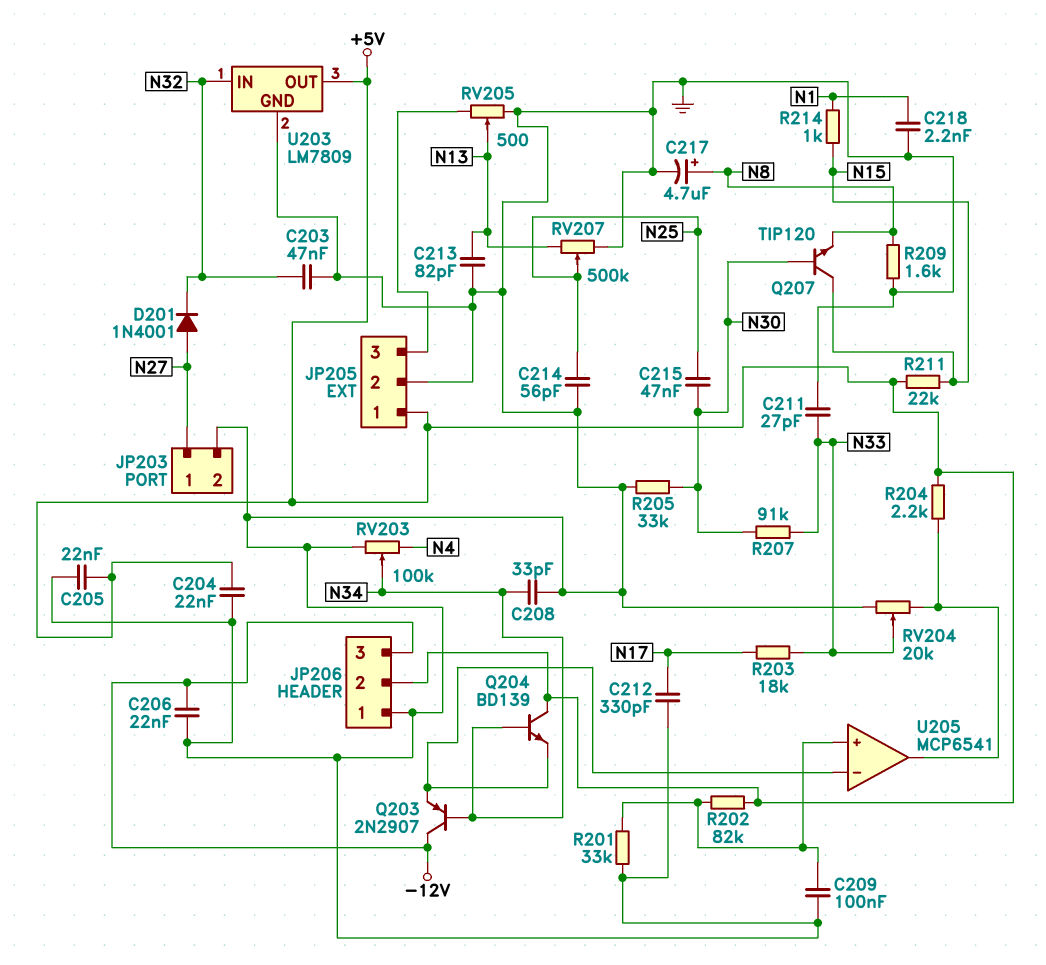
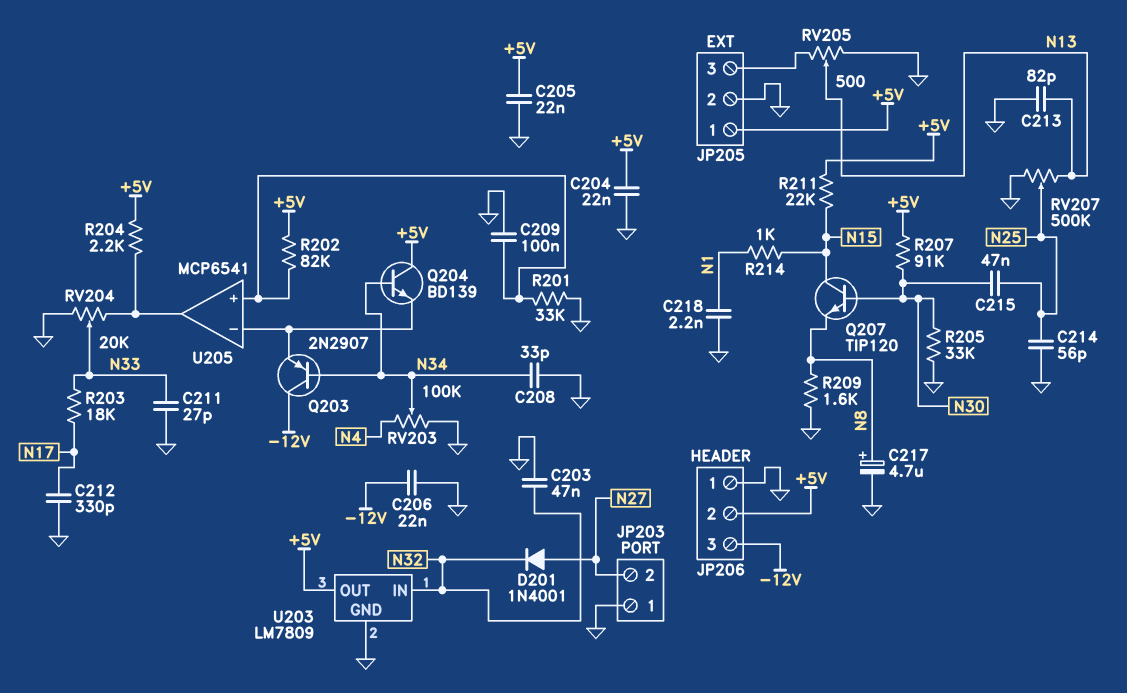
JP203 pin 1: N27 -> GND
JP203 pin 2: GND -> N27
R207: 91k (N30, N33) -> 91k (+5V, N30)

